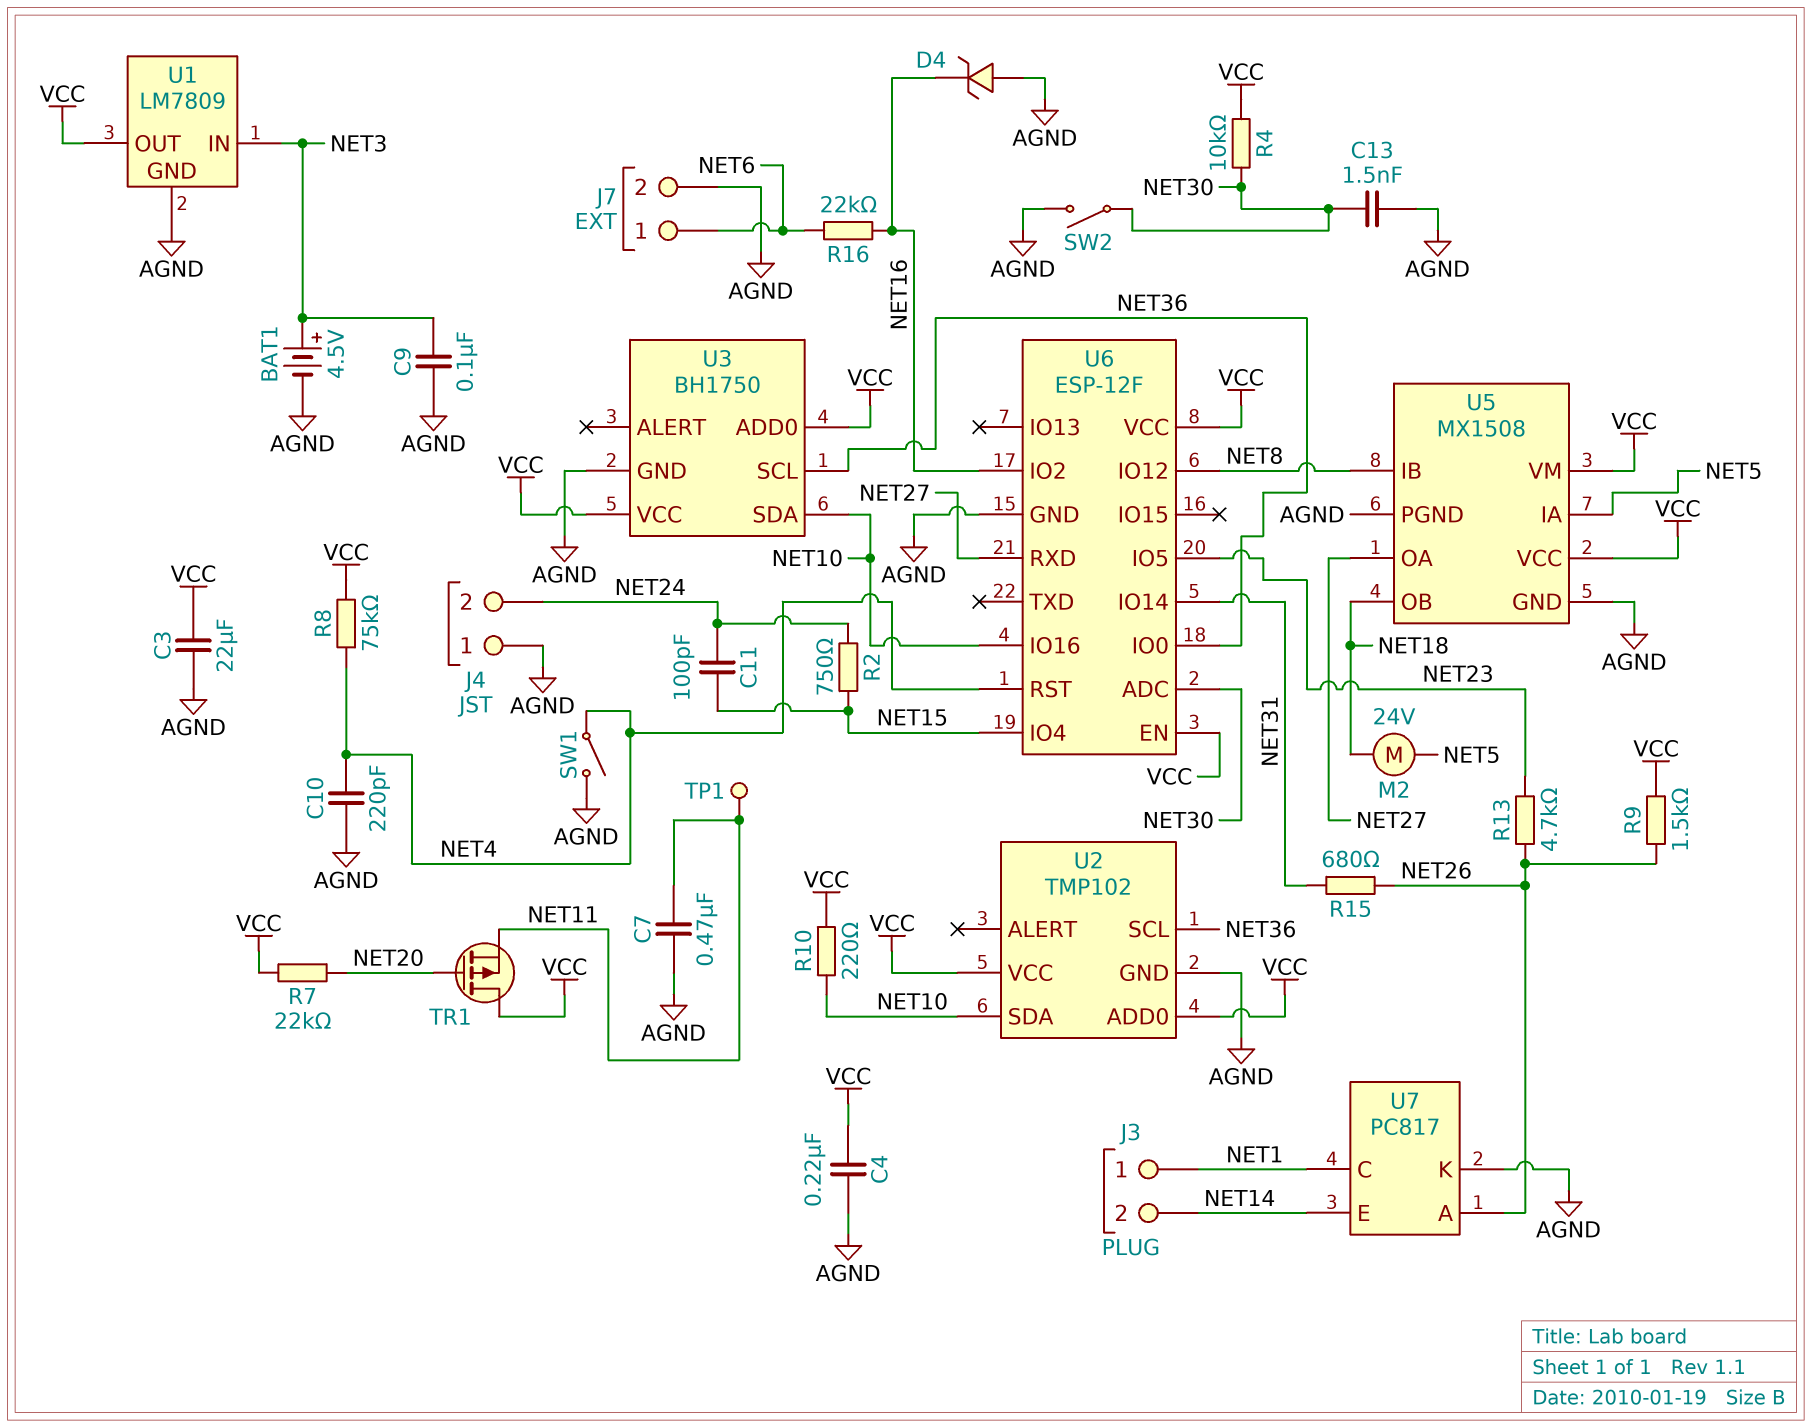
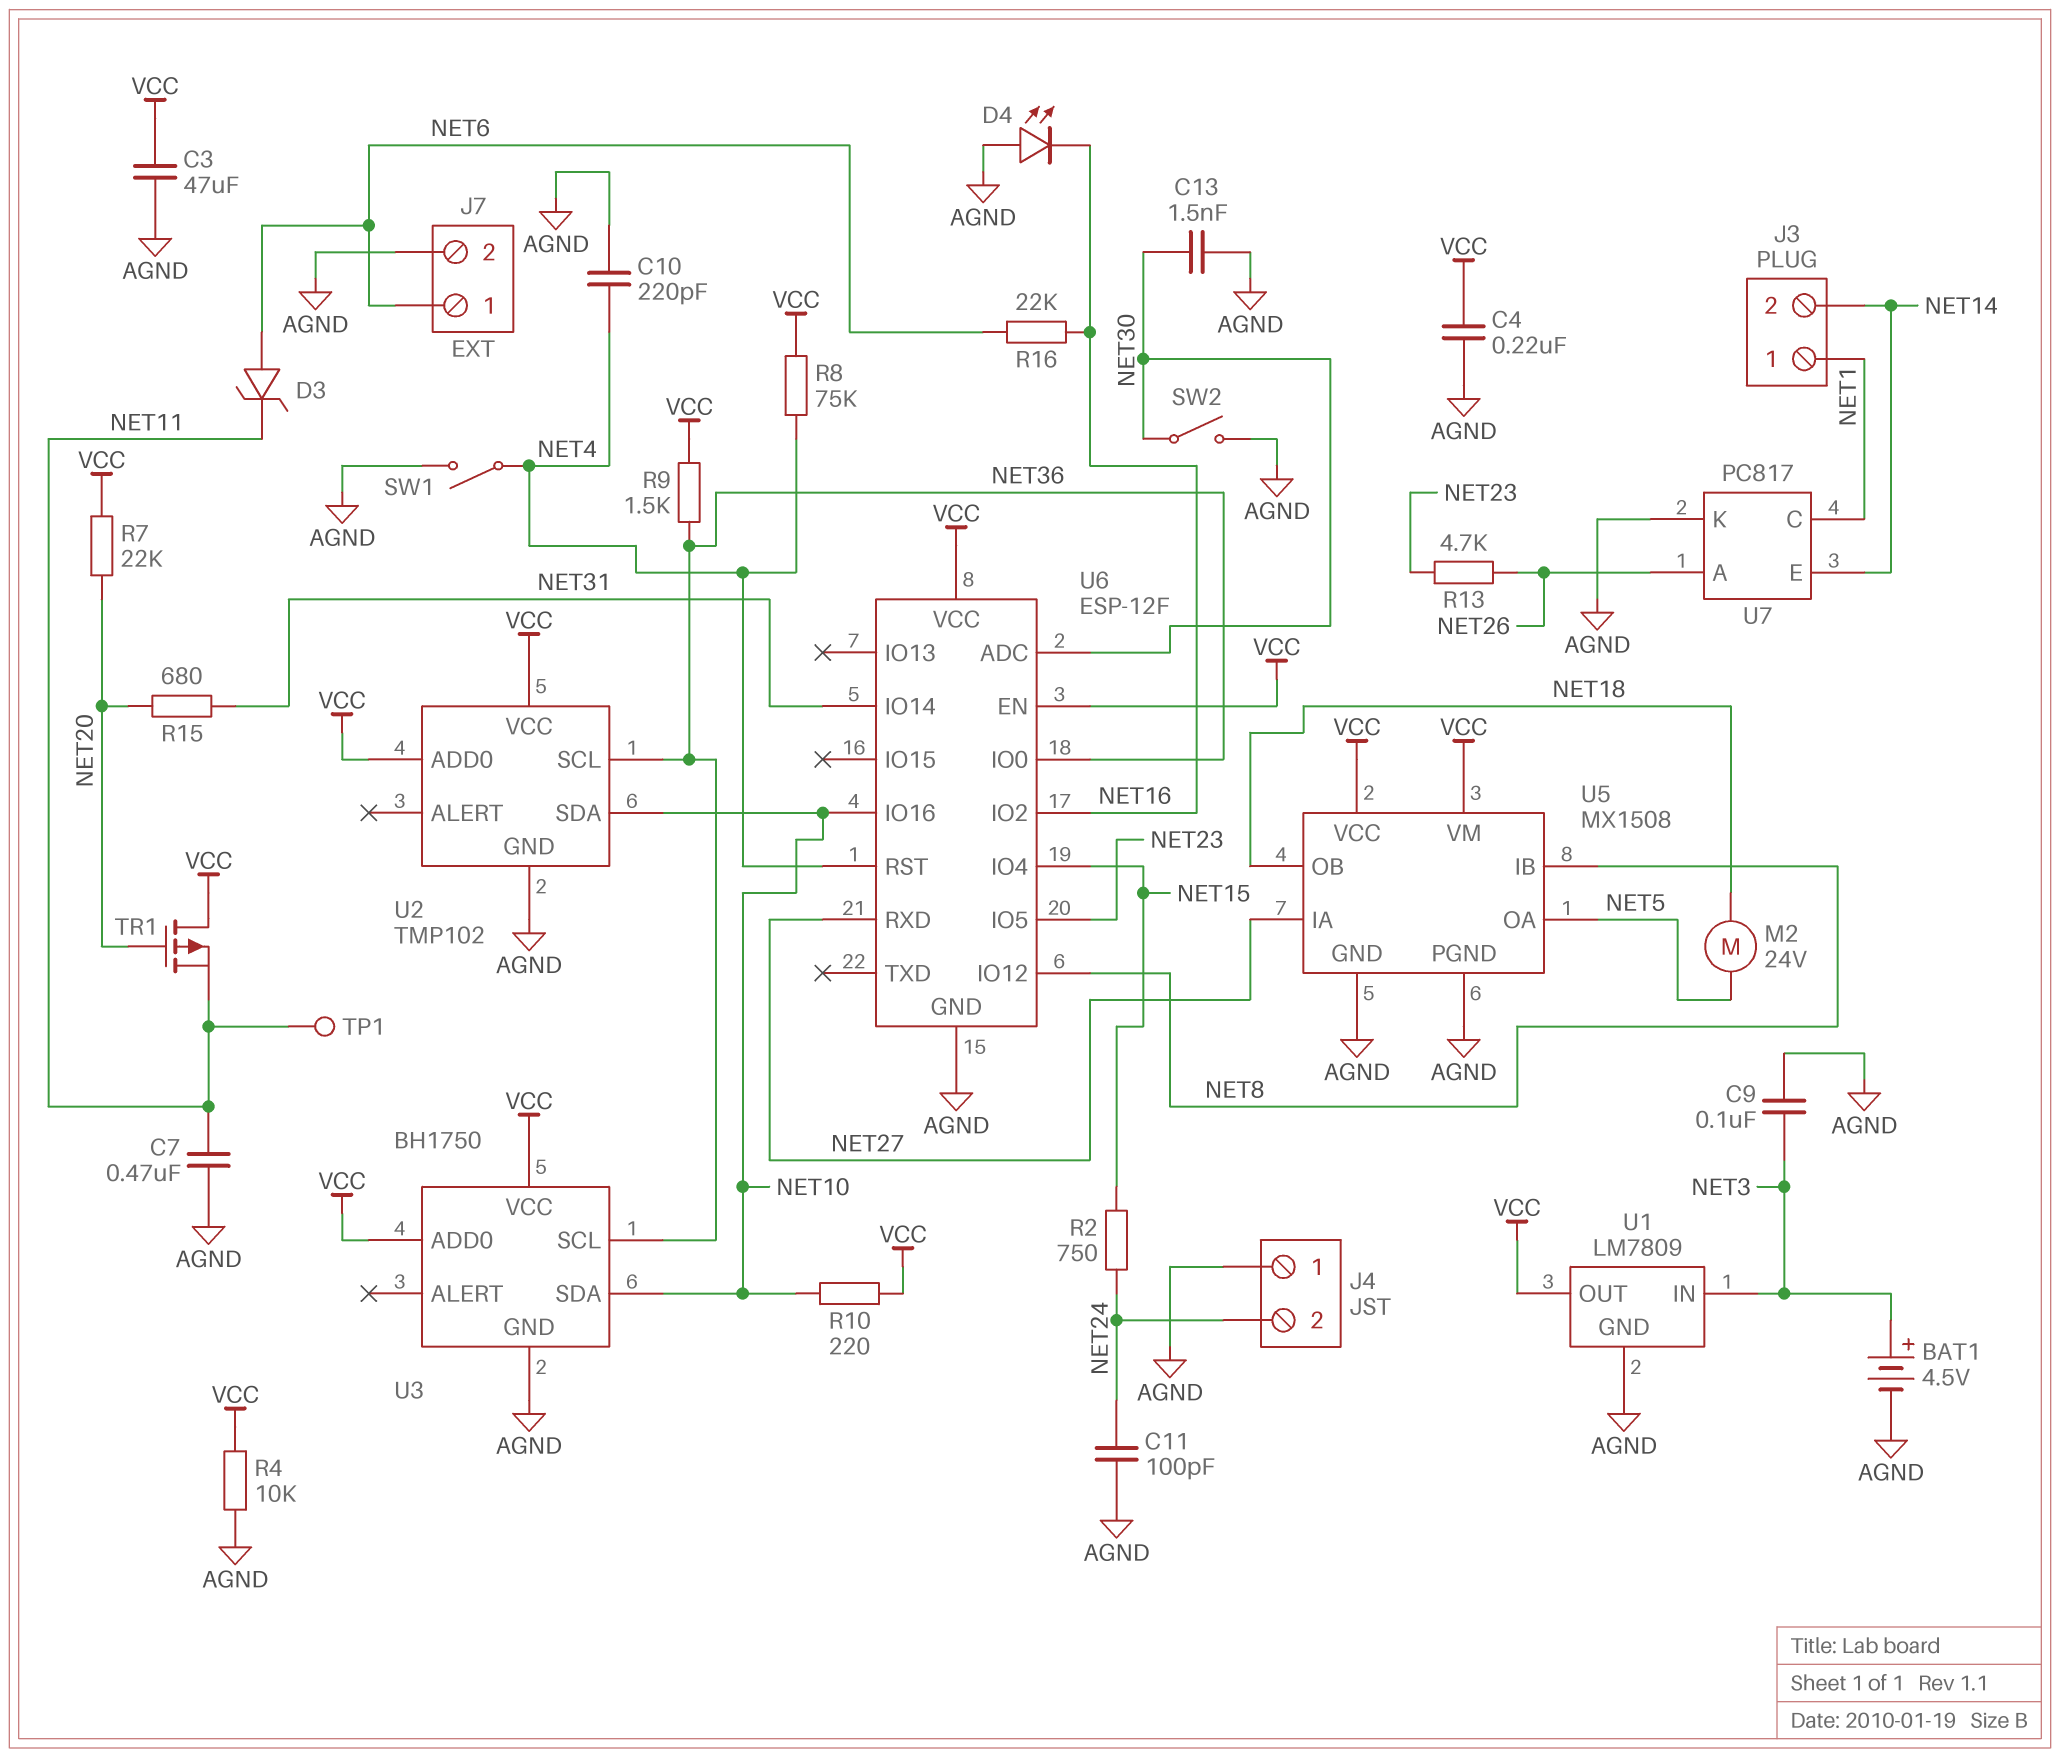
C3: 22uF (AGND, VCC) -> 47uF (AGND, VCC)
C11: 100pF (NET15, NET24) -> 100pF (AGND, NET24)
D3: none -> zener (A NET6, K NET11)
D4: zener (A AGND, K NET16) -> LED (A AGND, K NET16)
R4: 10k (NET30, VCC) -> 10k (AGND, VCC)
R9: 1.5k (NET26, VCC) -> 1.5k (NET36, VCC)
R15: 680 (NET26, NET31) -> 680 (NET20, NET31)
U5 pin IA: NET5 -> NET27
U5 pin OA: NET27 -> NET5

